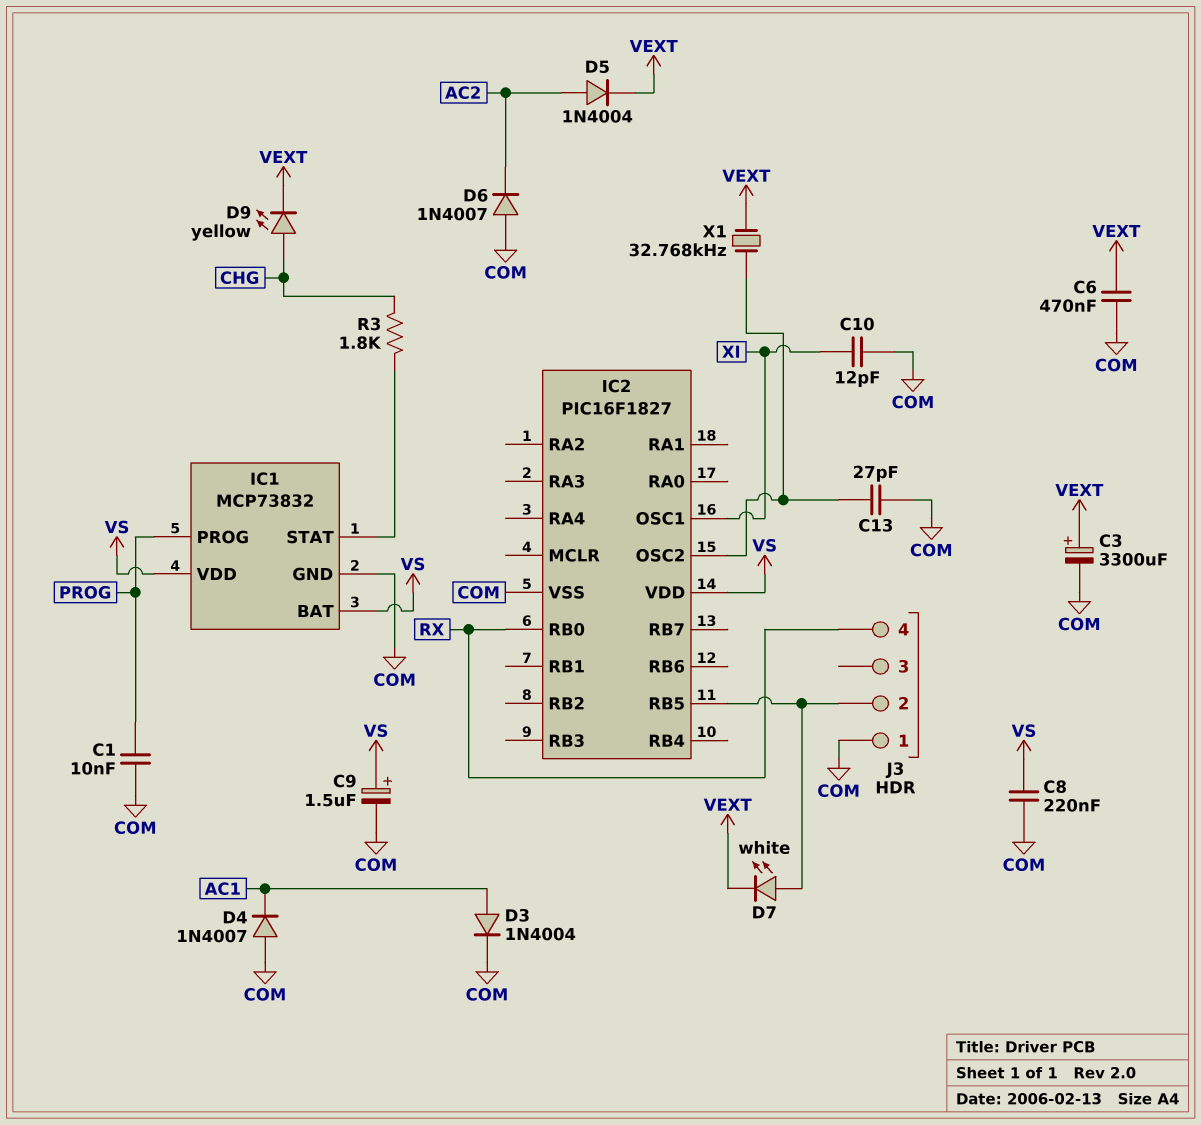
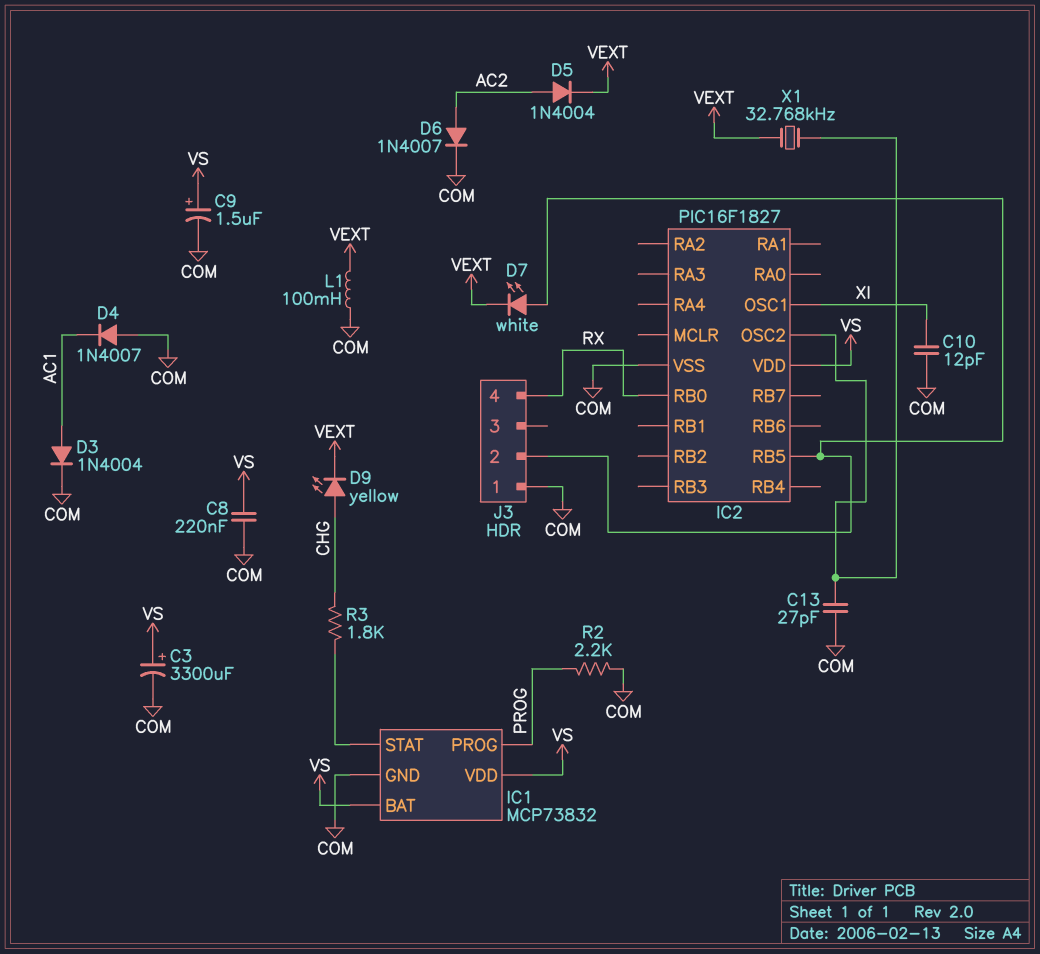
C1: 10nF (COM, PROG) -> none
C3: 3300uF (plus VEXT, minus COM) -> 3300uF (plus VS, minus COM)
C6: 470nF (COM, VEXT) -> none
D6: diode 1N4007 (A COM, K AC2) -> diode 1N4007 (A AC2, K COM)
L1: none -> 100mH (COM, VEXT)
R2: none -> 2.2k (COM, PROG)

